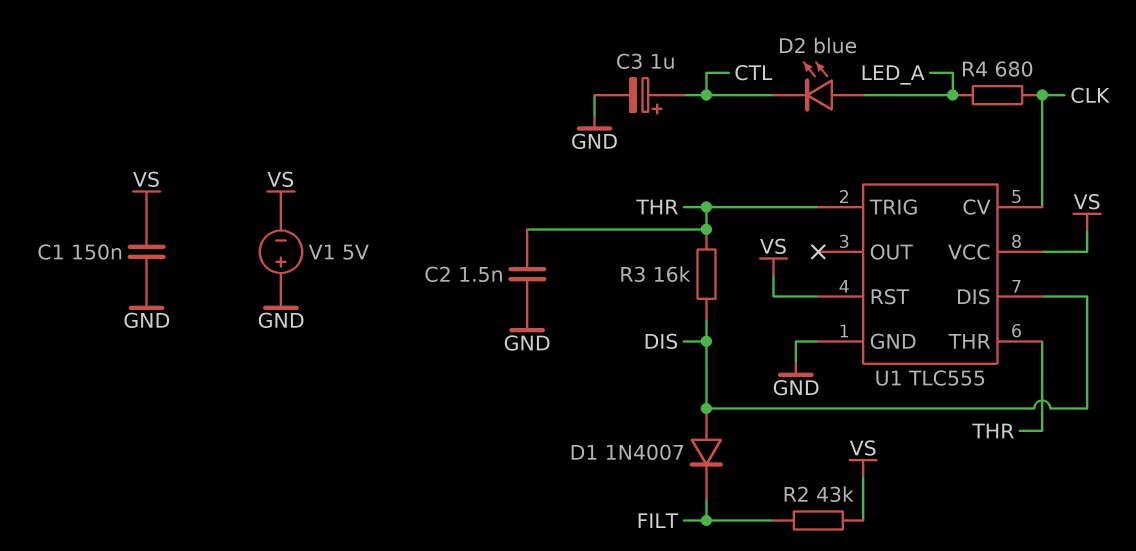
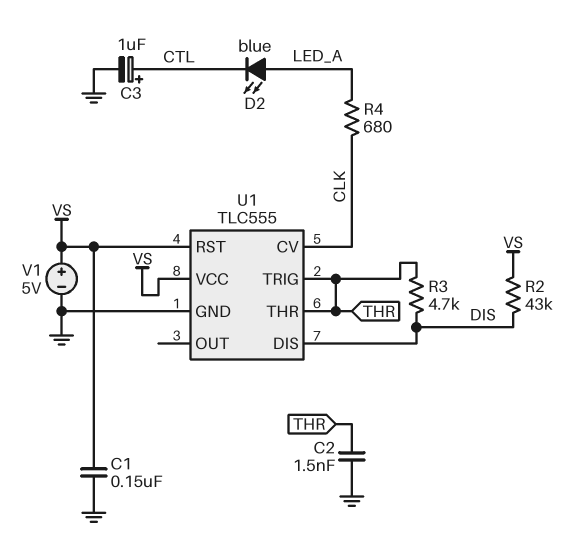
D1: diode 1N4007 (A DIS, K FILT) -> none
R2: 43k (FILT, VS) -> 43k (DIS, VS)
R3: 16k (DIS, THR) -> 4.7k (DIS, THR)
V1: 5V (plus GND, minus VS) -> 5V (plus VS, minus GND)

